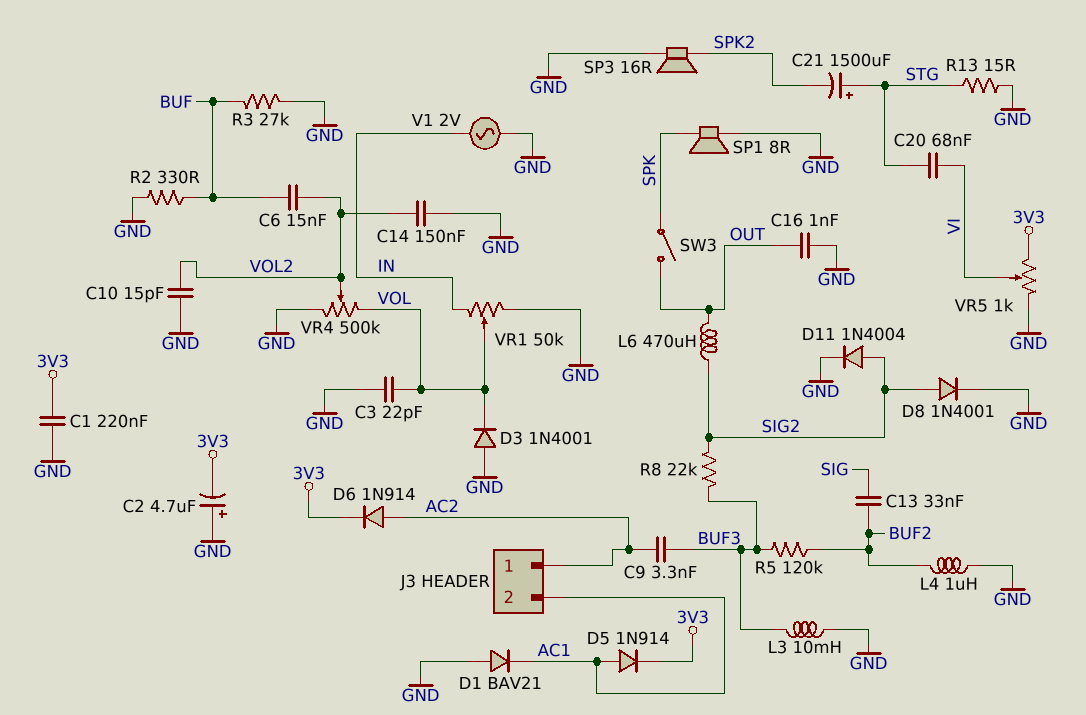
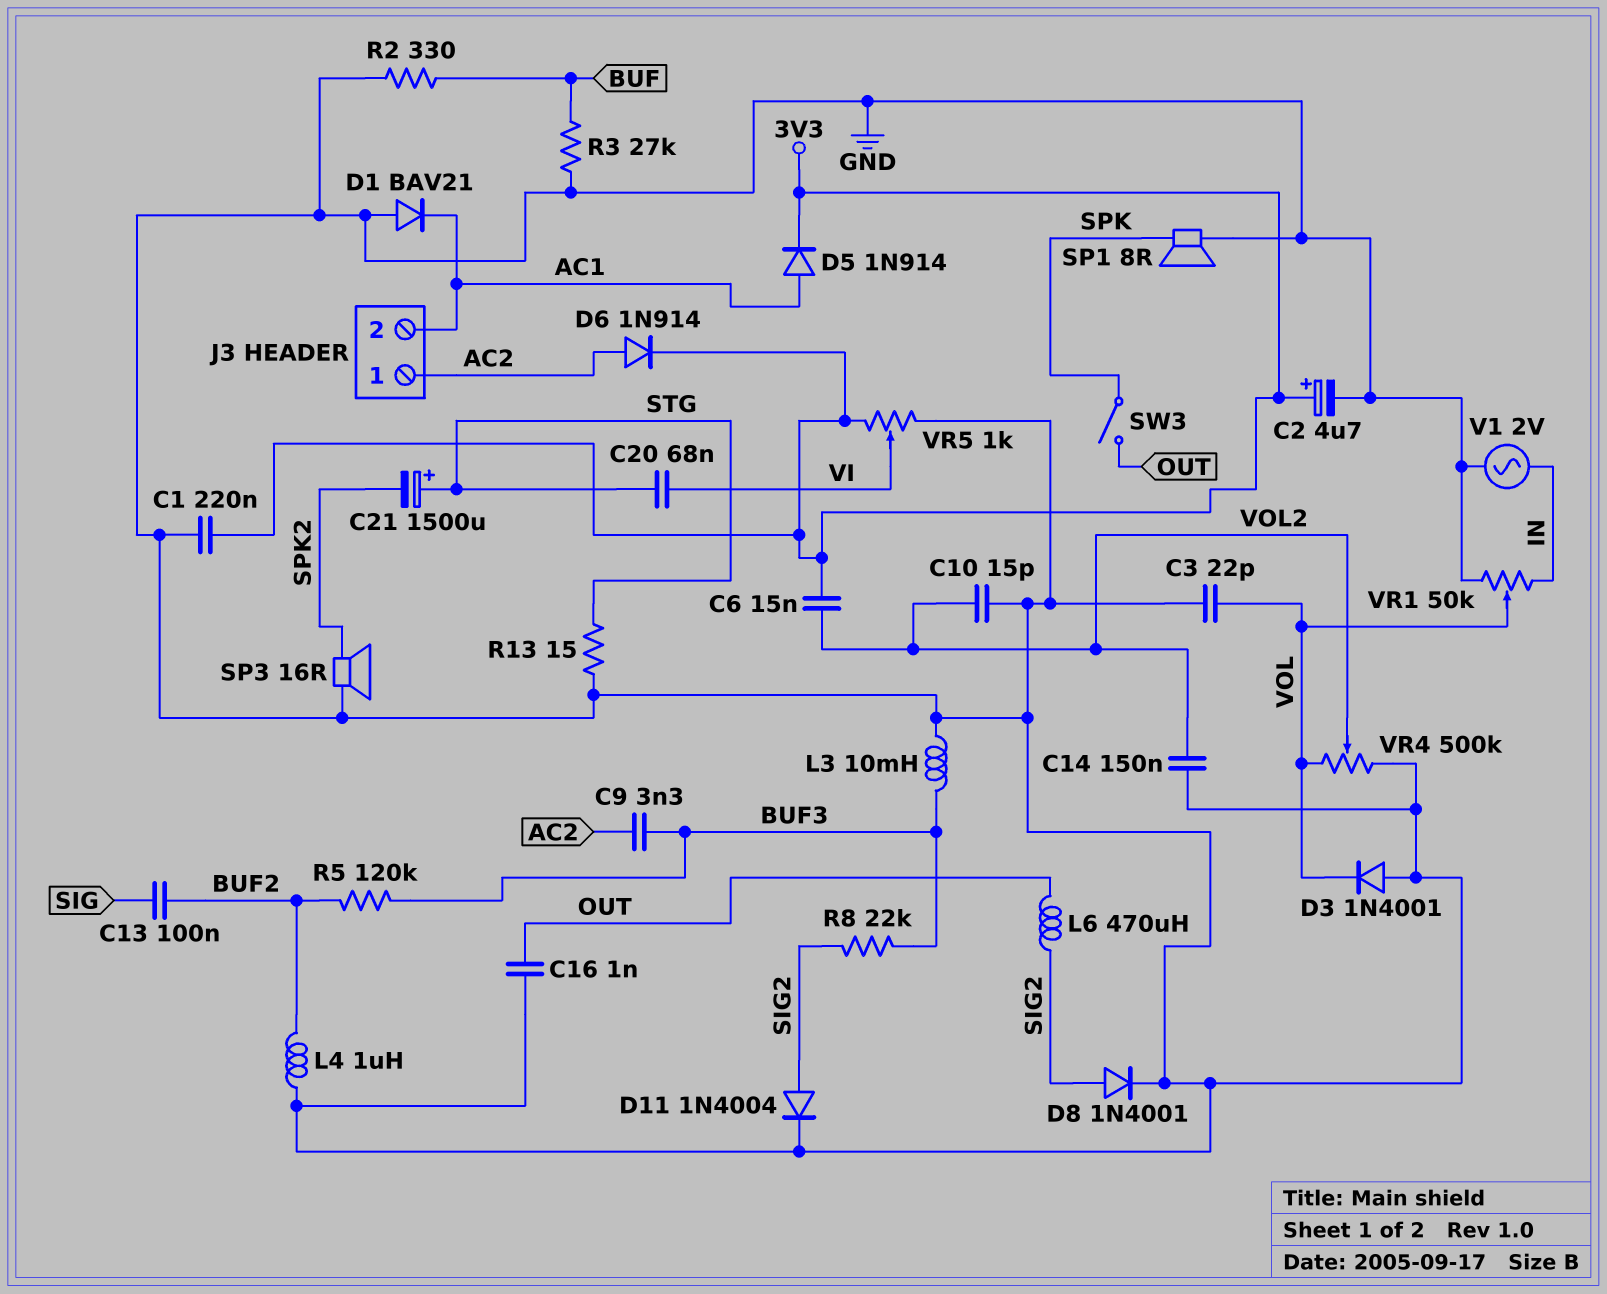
C2: 4.7uF (plus GND, minus 3V3) -> 4.7uF (plus 3V3, minus GND)
C6: 15nF (BUF, VOL2) -> 15nF (3V3, VOL2)
C13: 33nF (BUF2, SIG) -> 100nF (BUF2, SIG)

